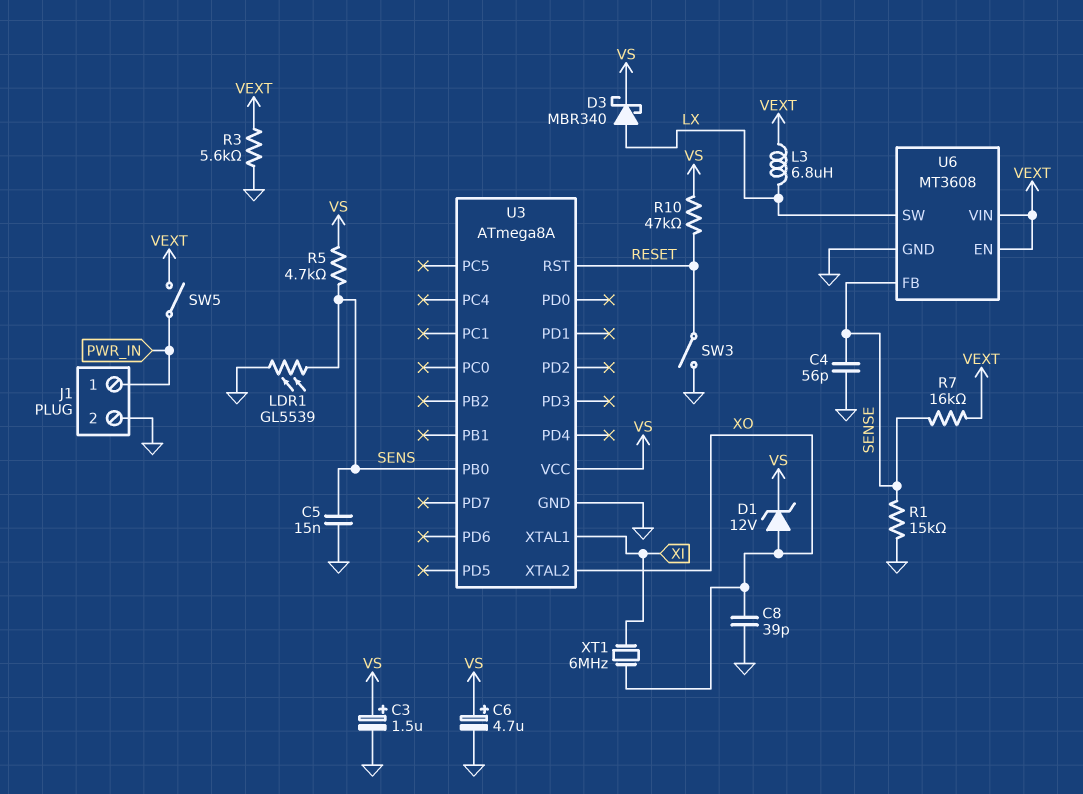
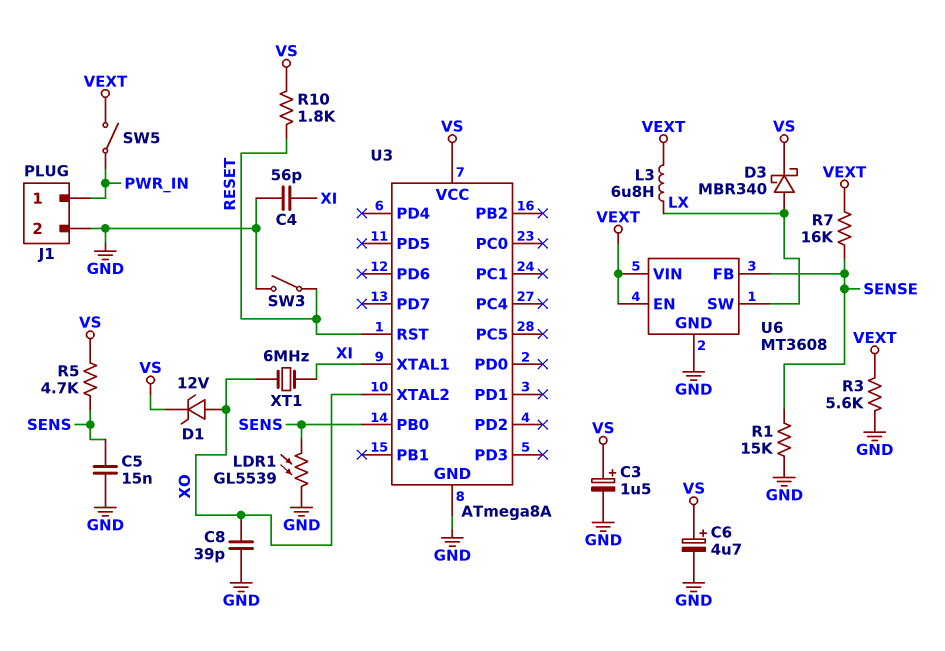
C4: 56pF (GND, SENSE) -> 56pF (GND, XI)
R10: 47k (RESET, VS) -> 1.8k (RESET, VS)

